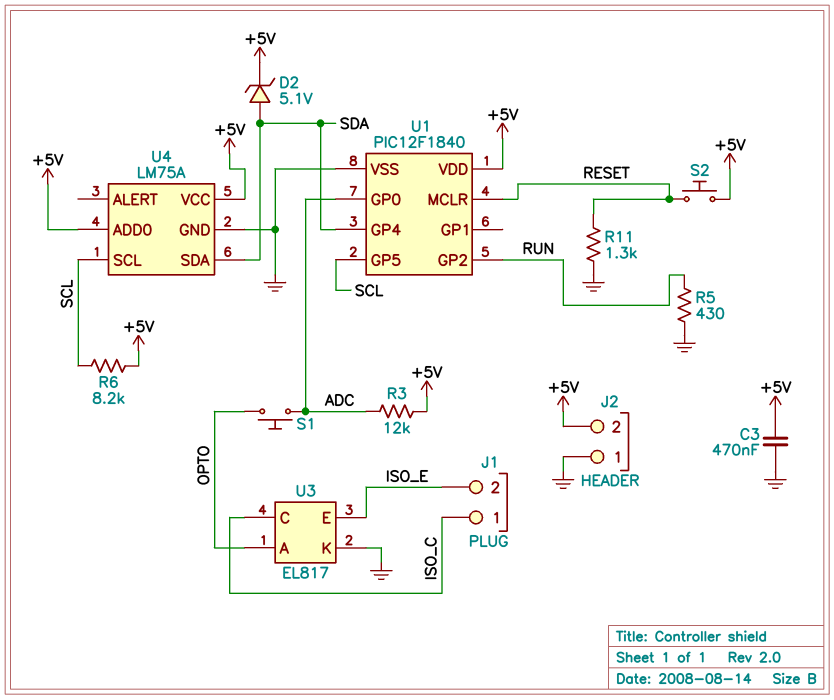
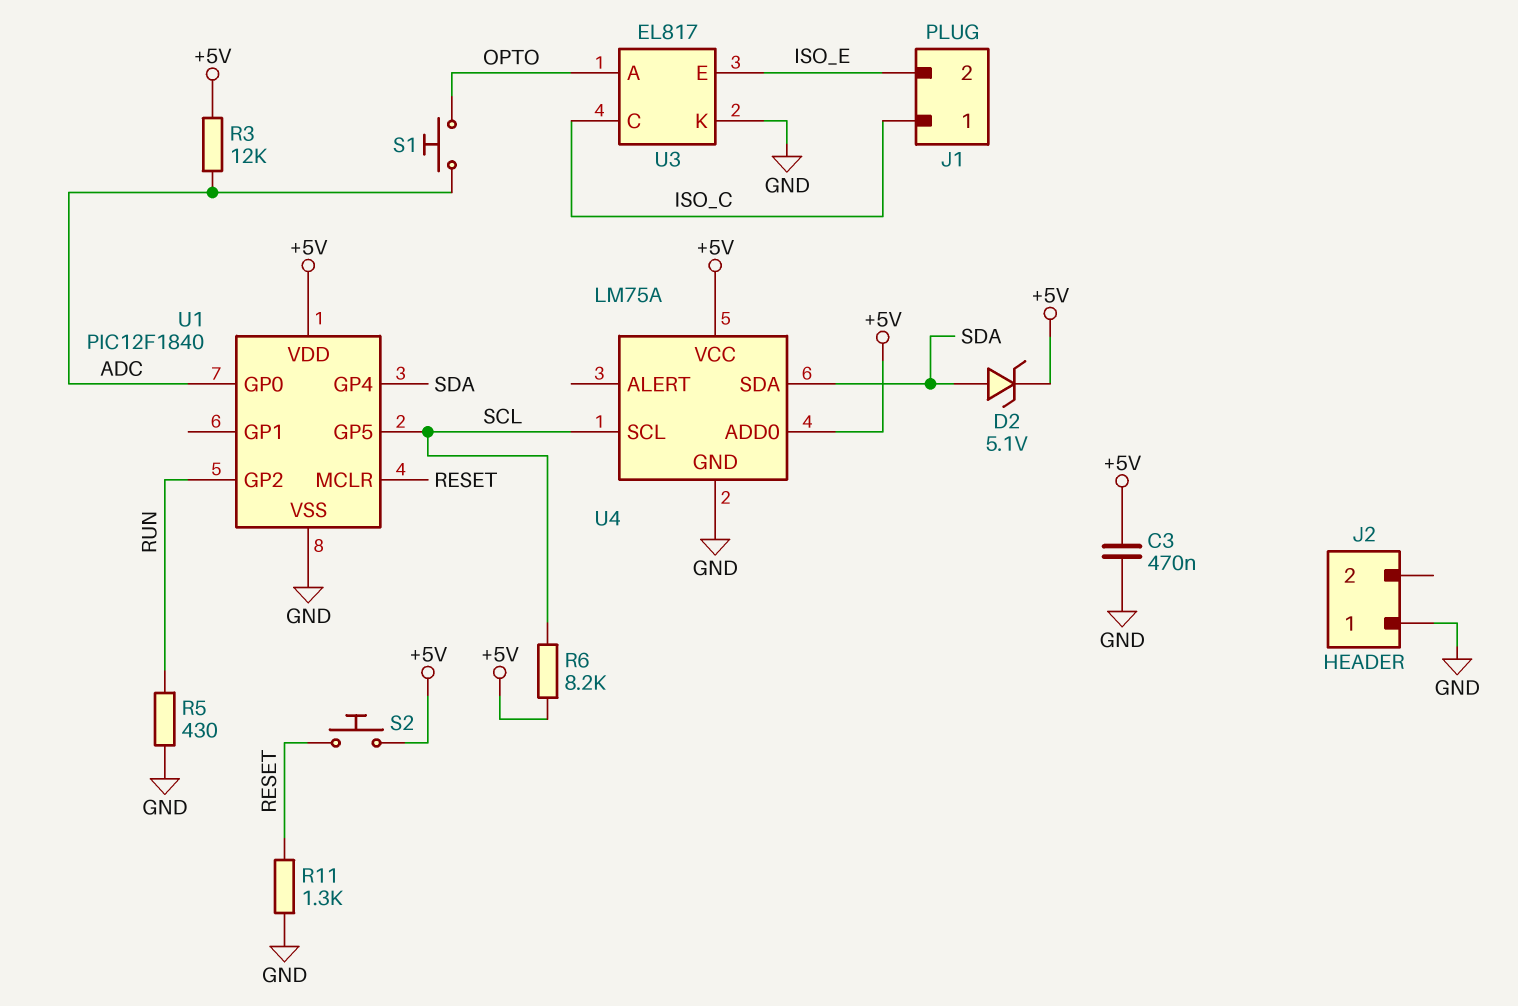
J2 pin 2: +5V -> none

